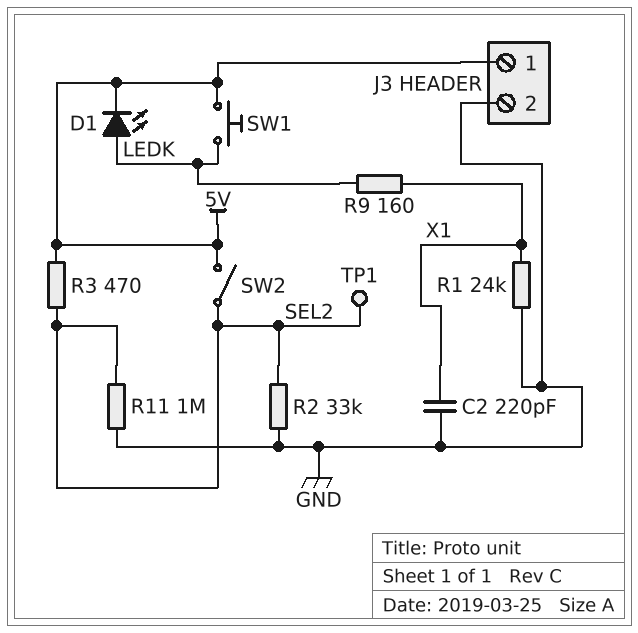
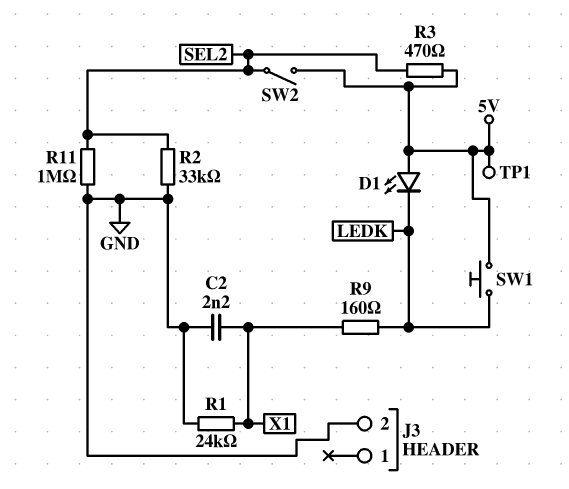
C2: 220pF (GND, X1) -> 2.2nF (GND, X1)
D1: LED (A LEDK, K 5V) -> LED (A 5V, K LEDK)
J3 pin 1: 5V -> none
TP1: test point (SEL2) -> test point (5V)

